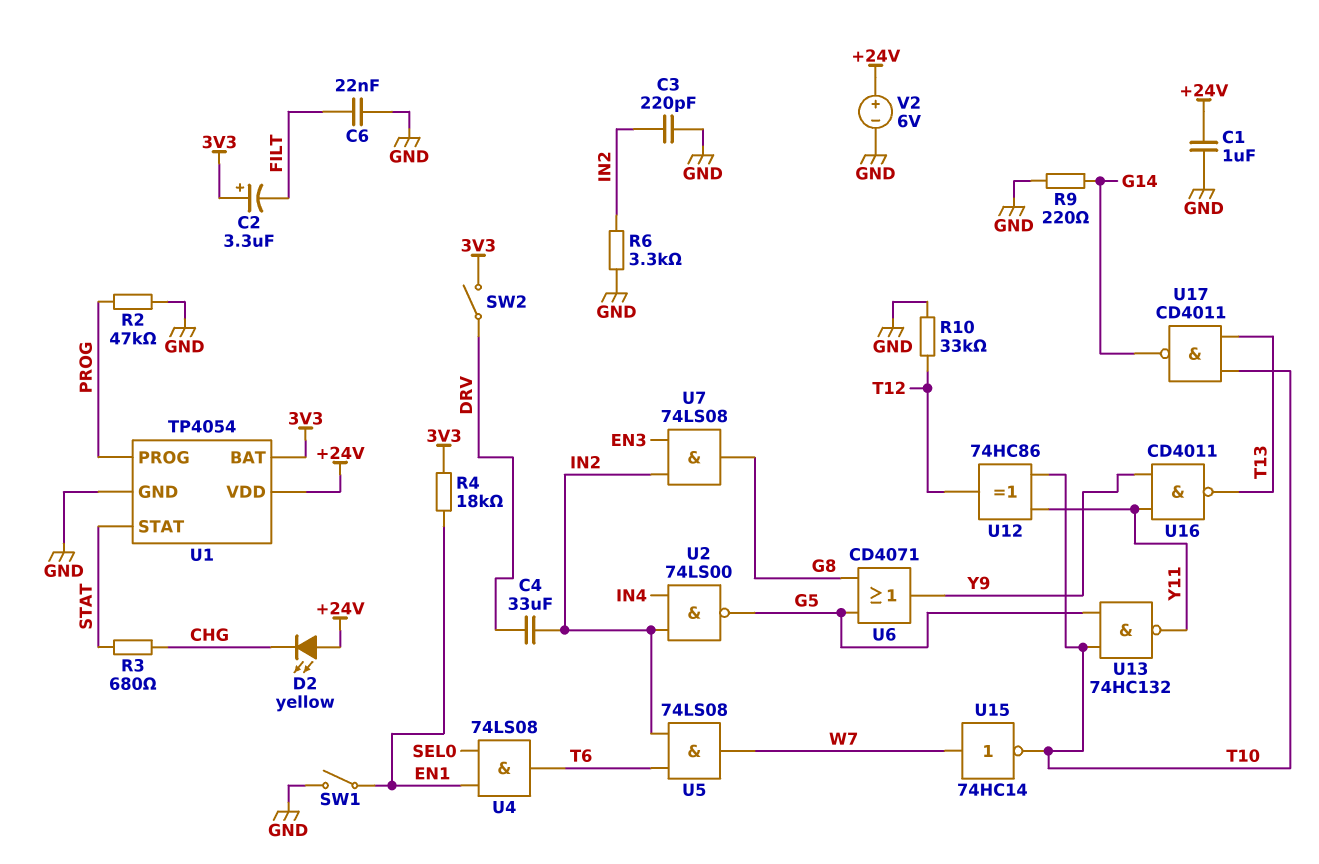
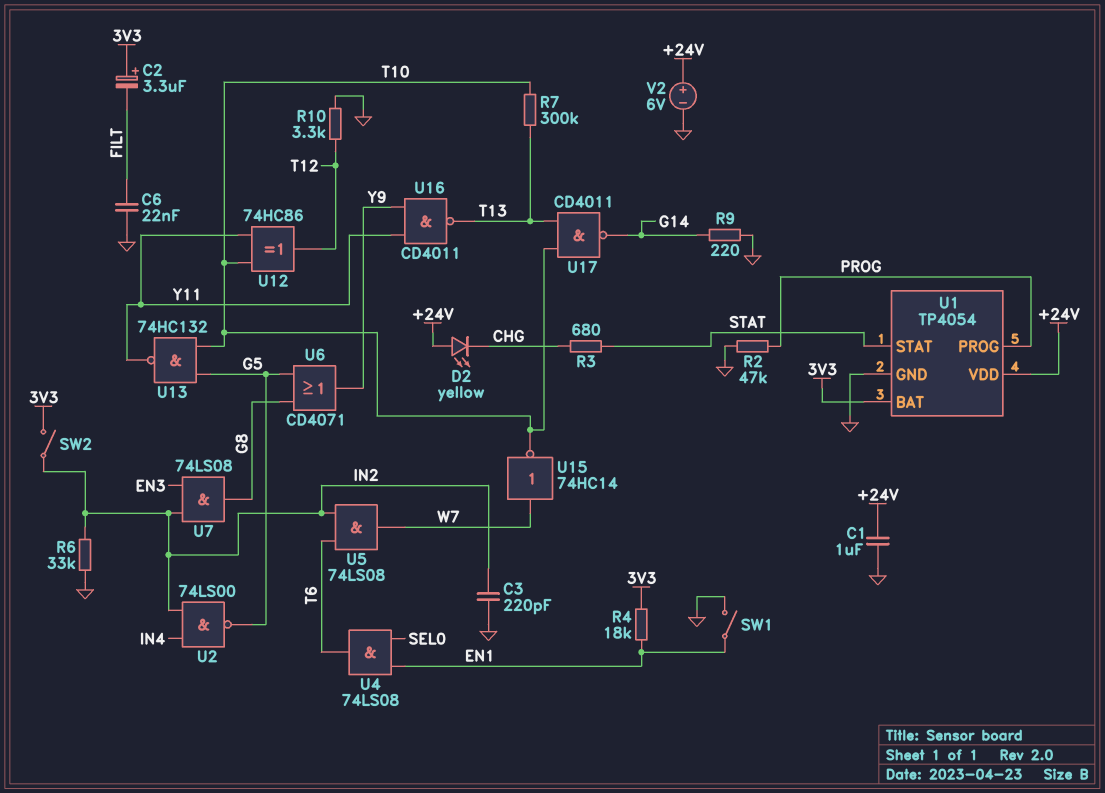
C4: 33uF (DRV, IN2) -> none
R6: 3.3k (GND, IN2) -> 33k (GND, IN2)
R7: none -> 300k (T10, T13)
R10: 33k (GND, T12) -> 3.3k (GND, T12)
SW2: switch (3V3, DRV) -> switch (3V3, IN2)

